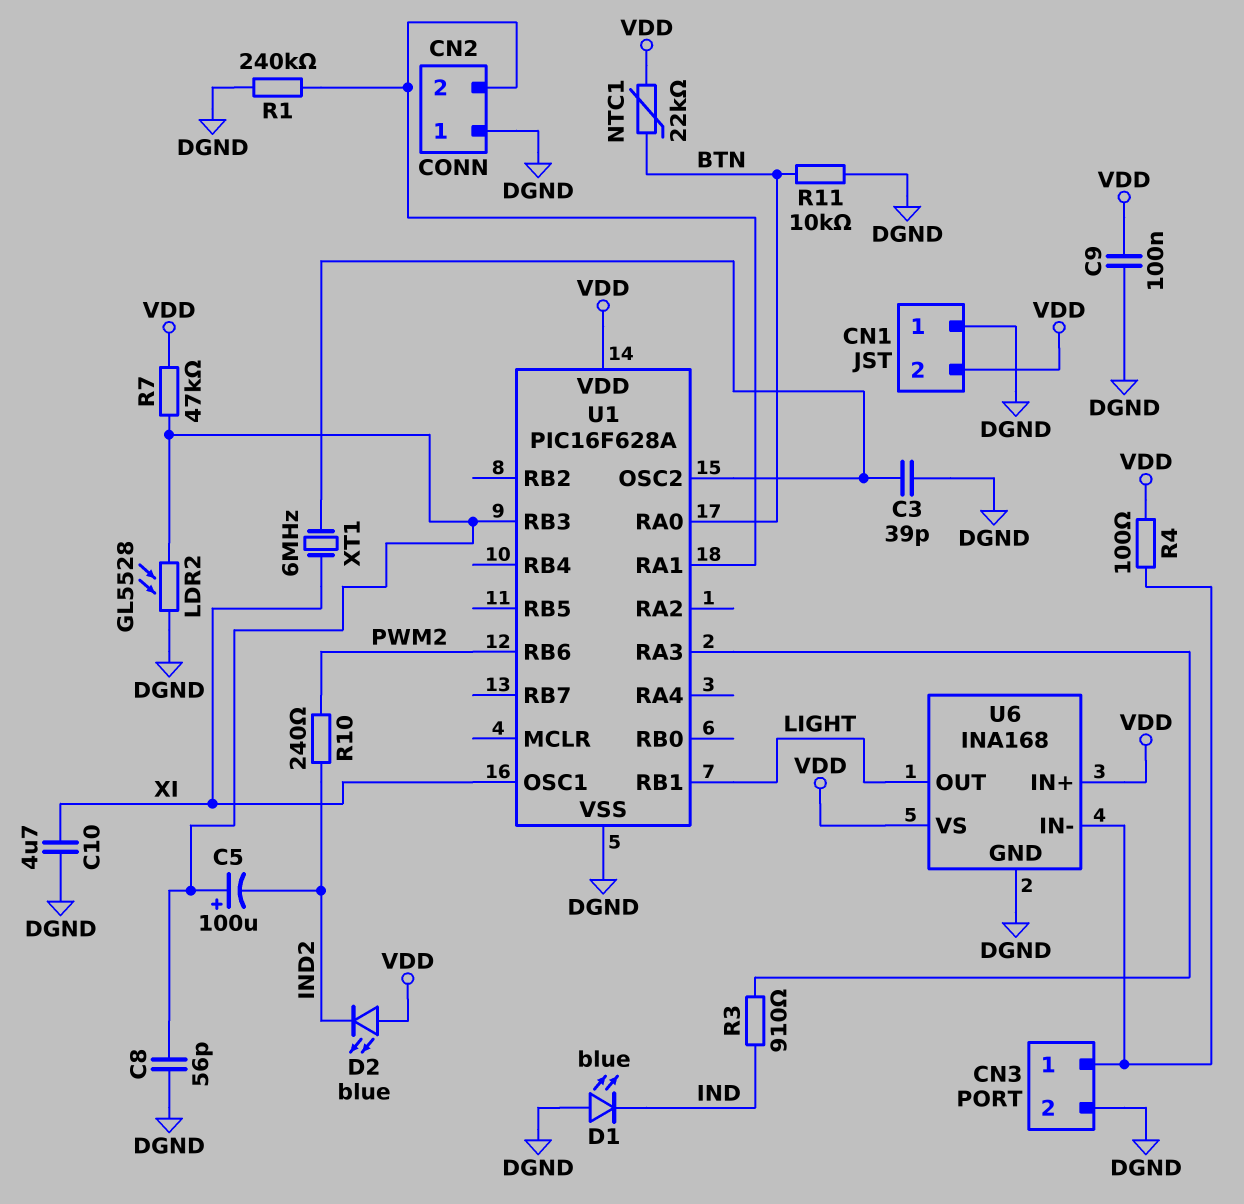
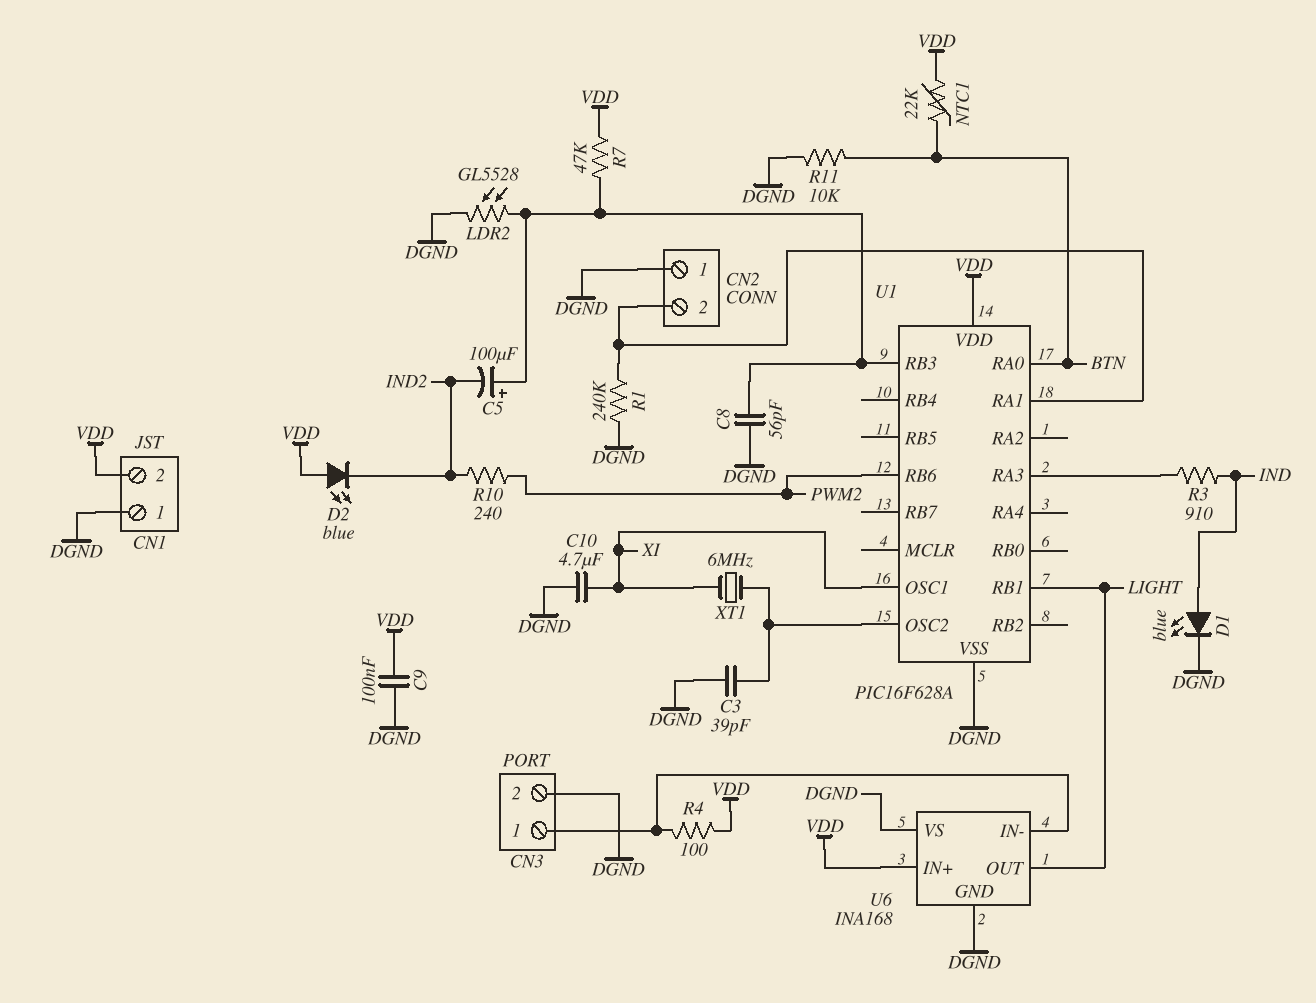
D1: LED blue (A DGND, K IND) -> LED blue (A IND, K DGND)
U6 pin VS: VDD -> DGND

